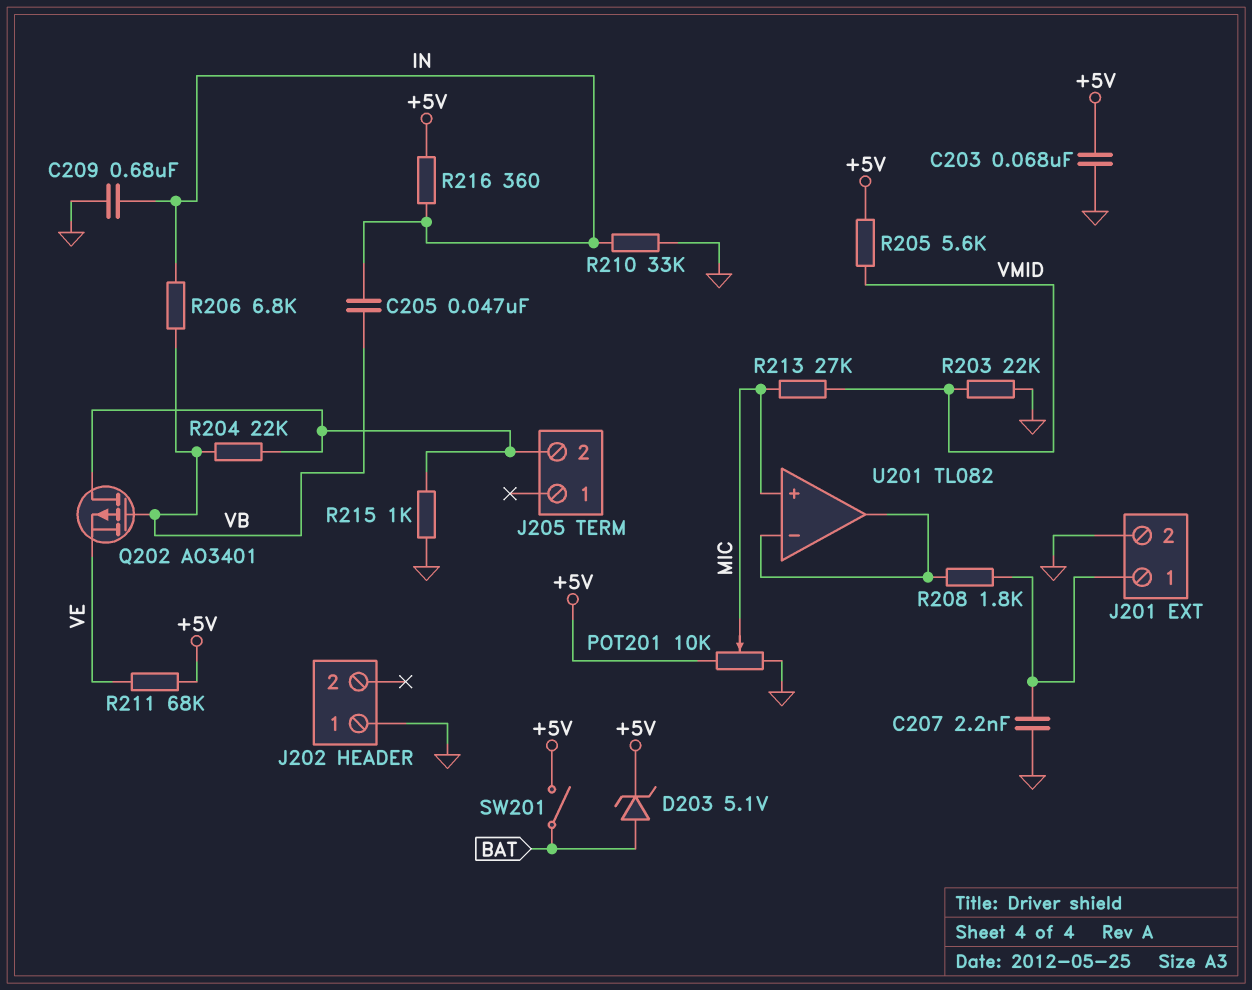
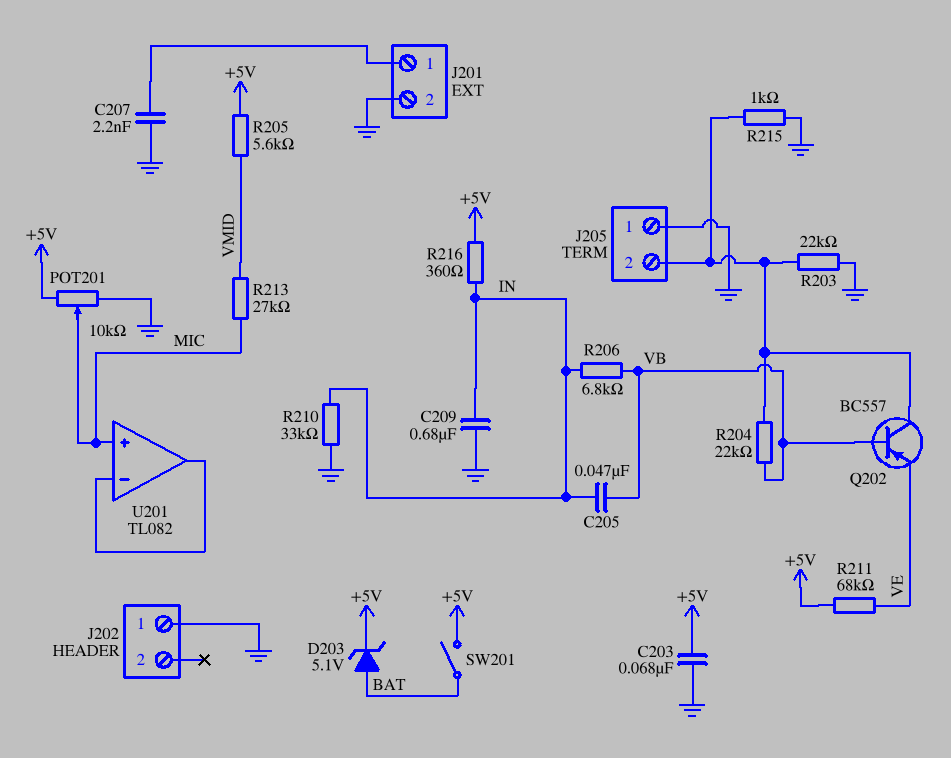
J205 pin 1: none -> GND
Q202: PMOS AO3401 (G VB, D J205/2, S VE) -> PNP BC557 (B VB, C J205/2, E VE)
R203: 22k (GND, VMID) -> 22k (GND, J205/2)
R208: 1.8k (J201/1, U201/in-) -> none

